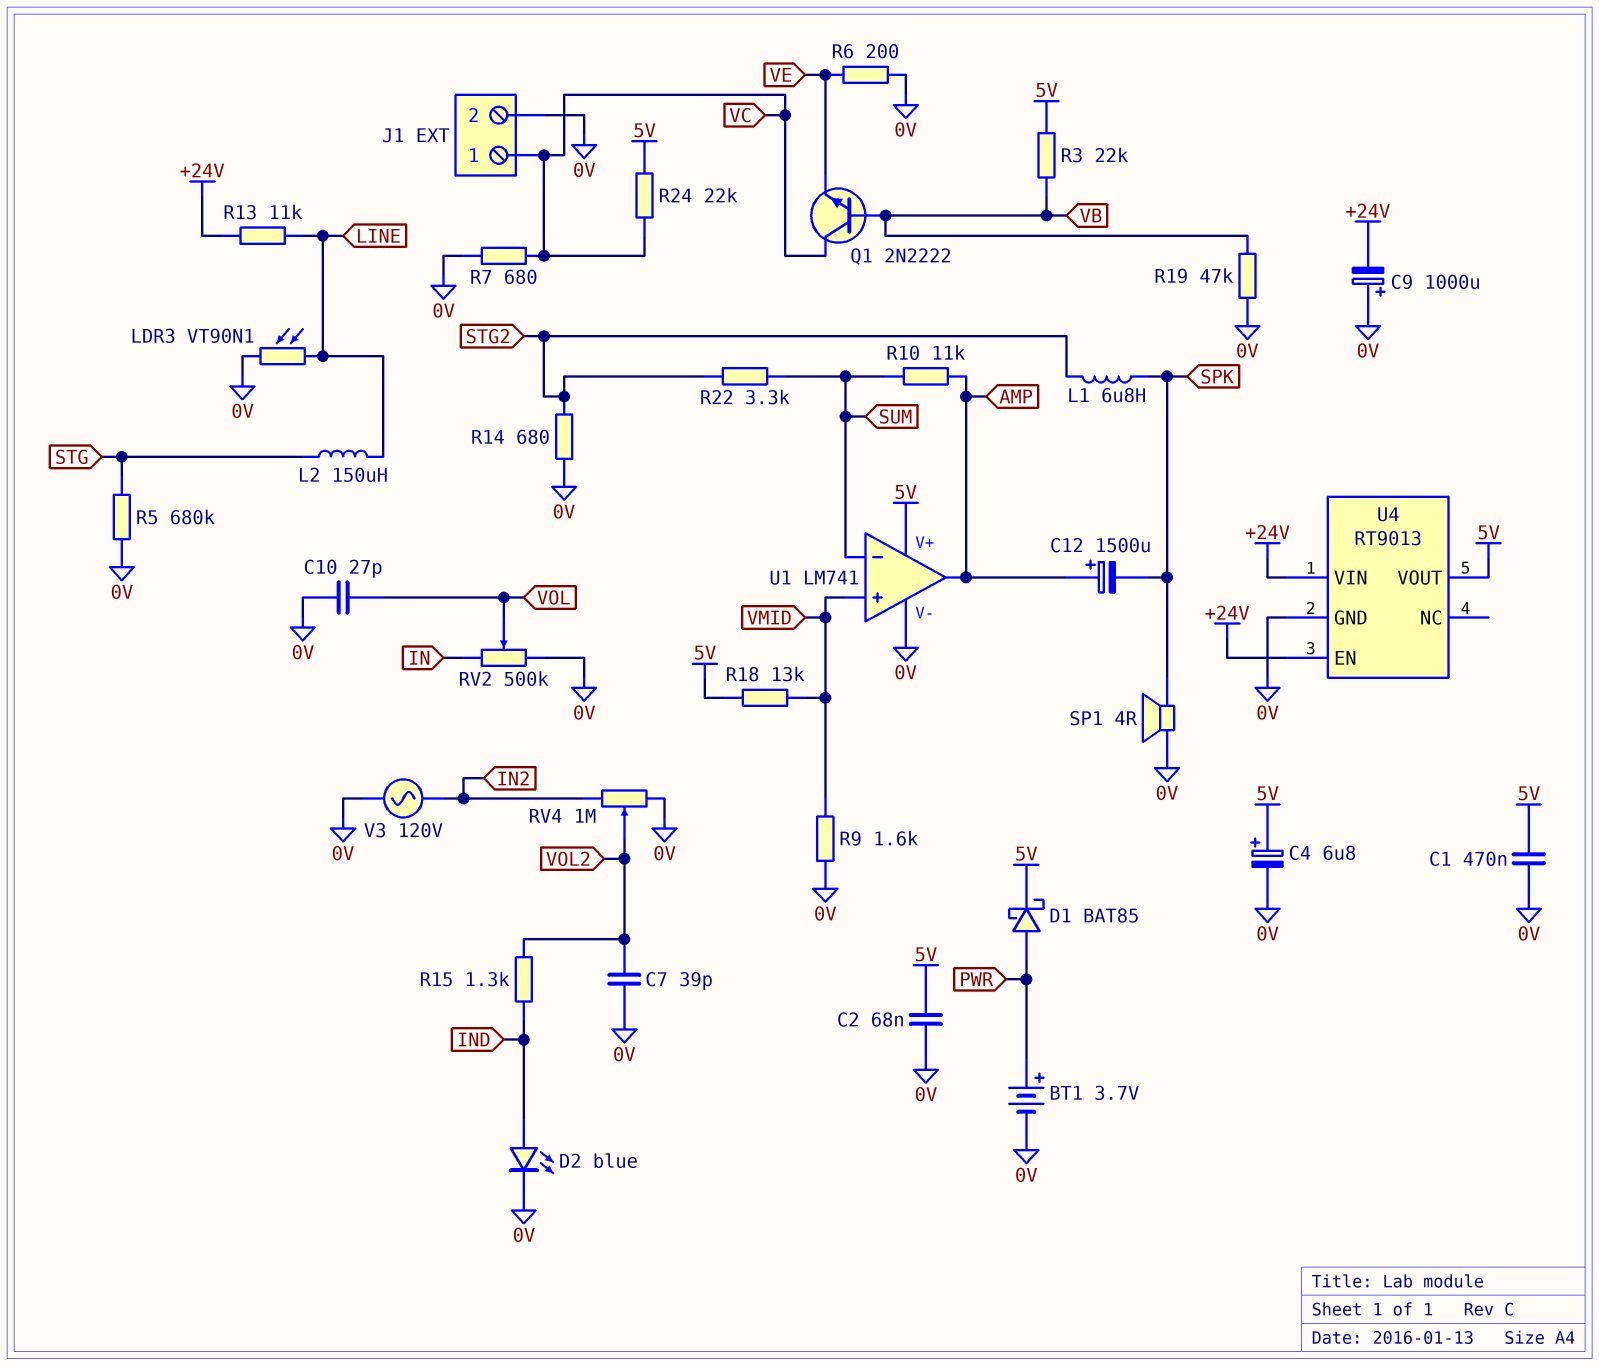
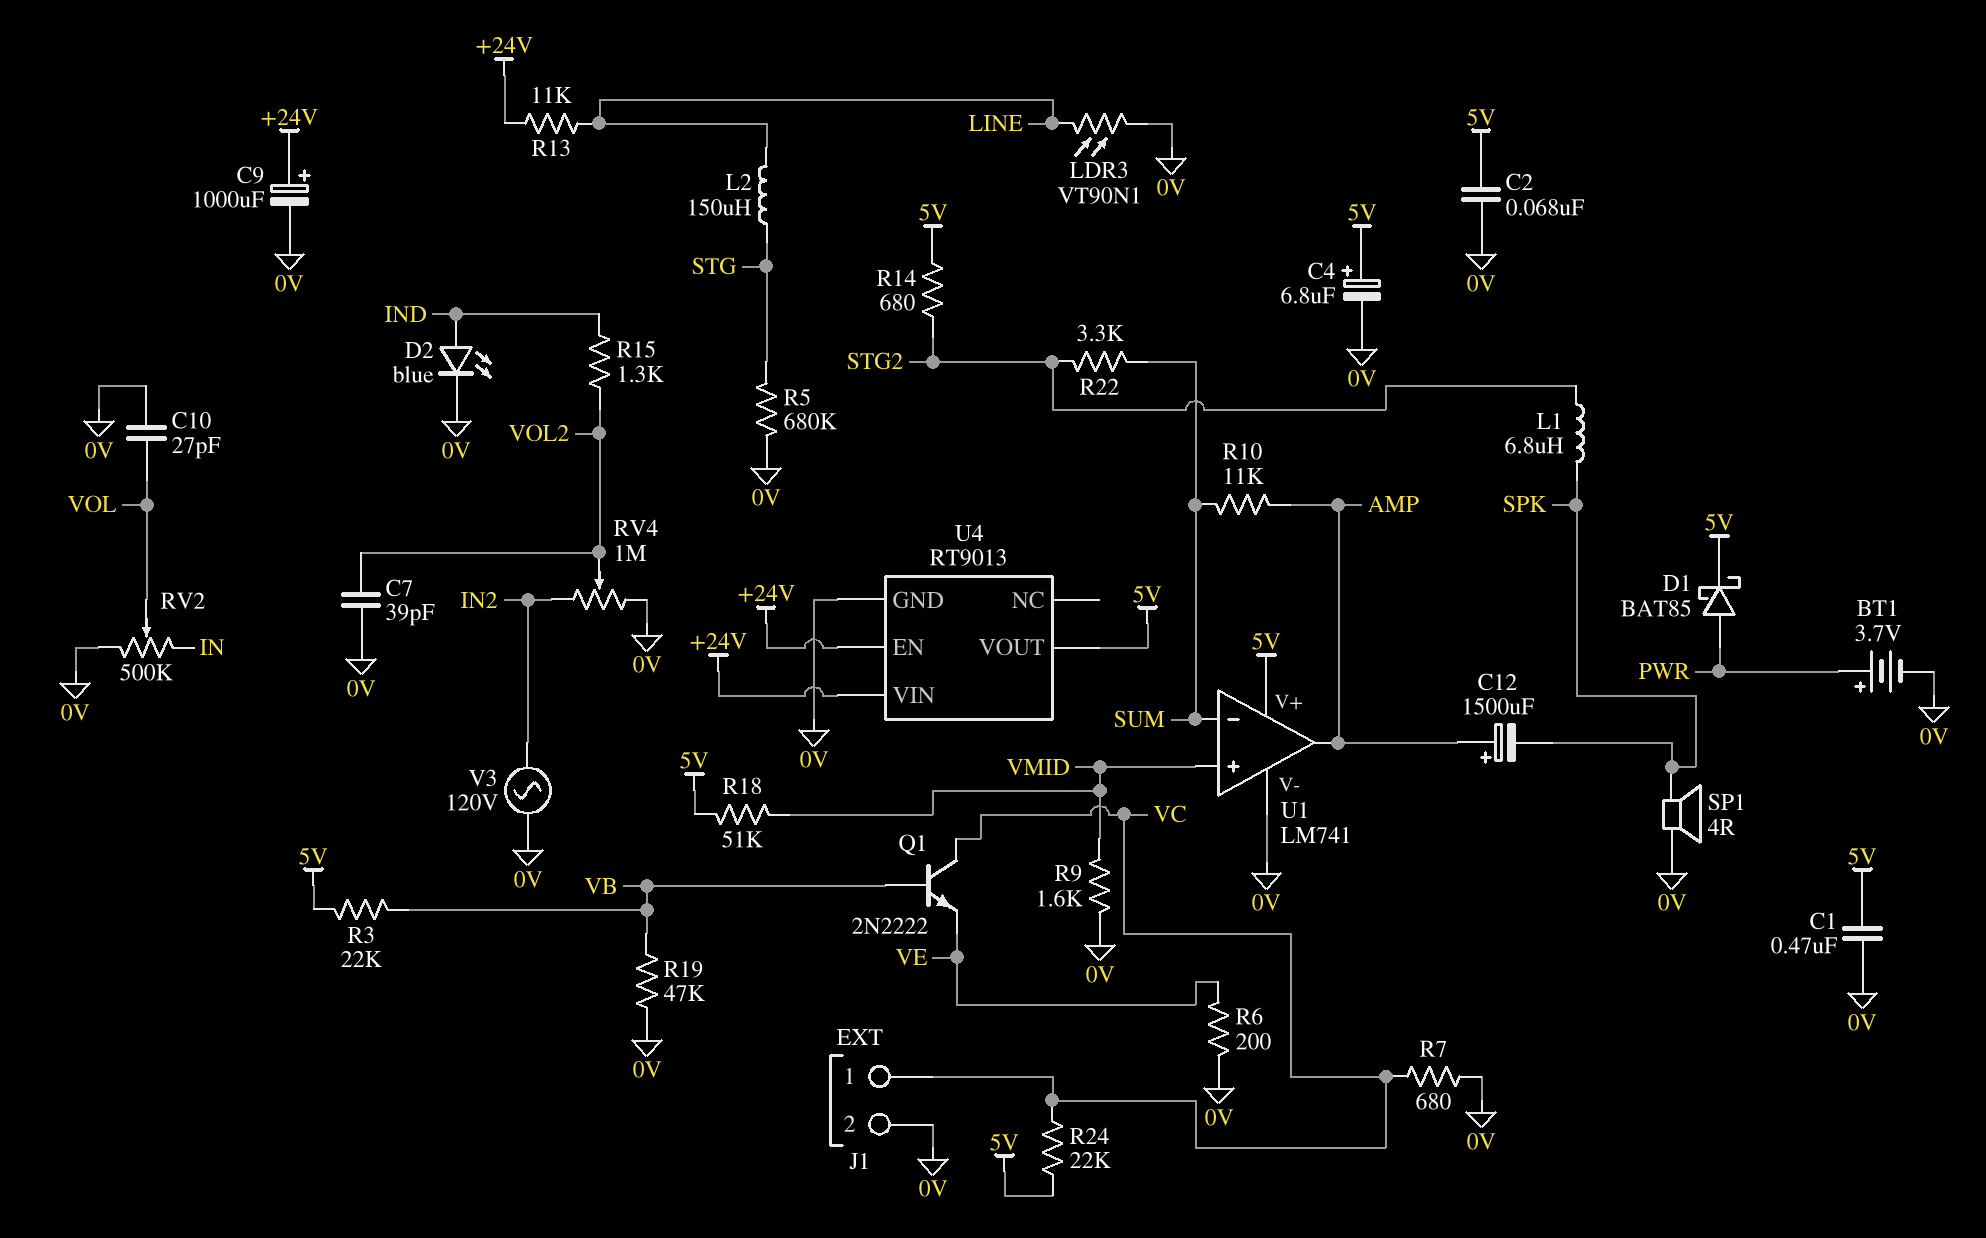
C9: 1000uF (plus 0V, minus +24V) -> 1000uF (plus +24V, minus 0V)
R14: 680 (0V, STG2) -> 680 (5V, STG2)
R18: 13k (5V, VMID) -> 51k (5V, VMID)

